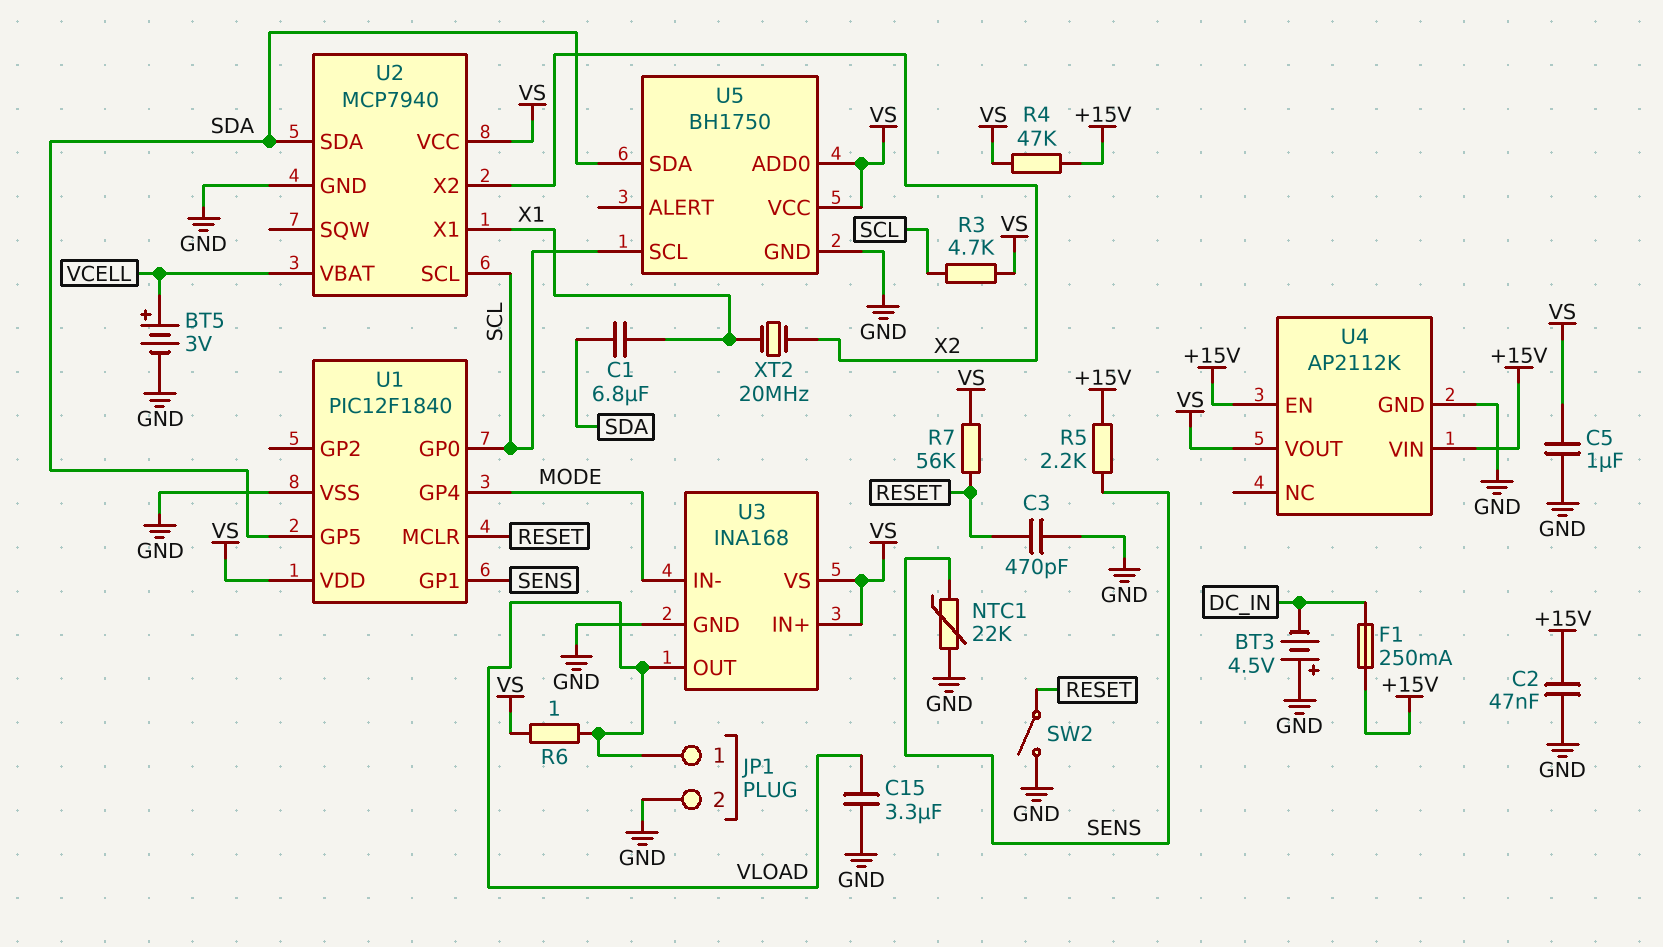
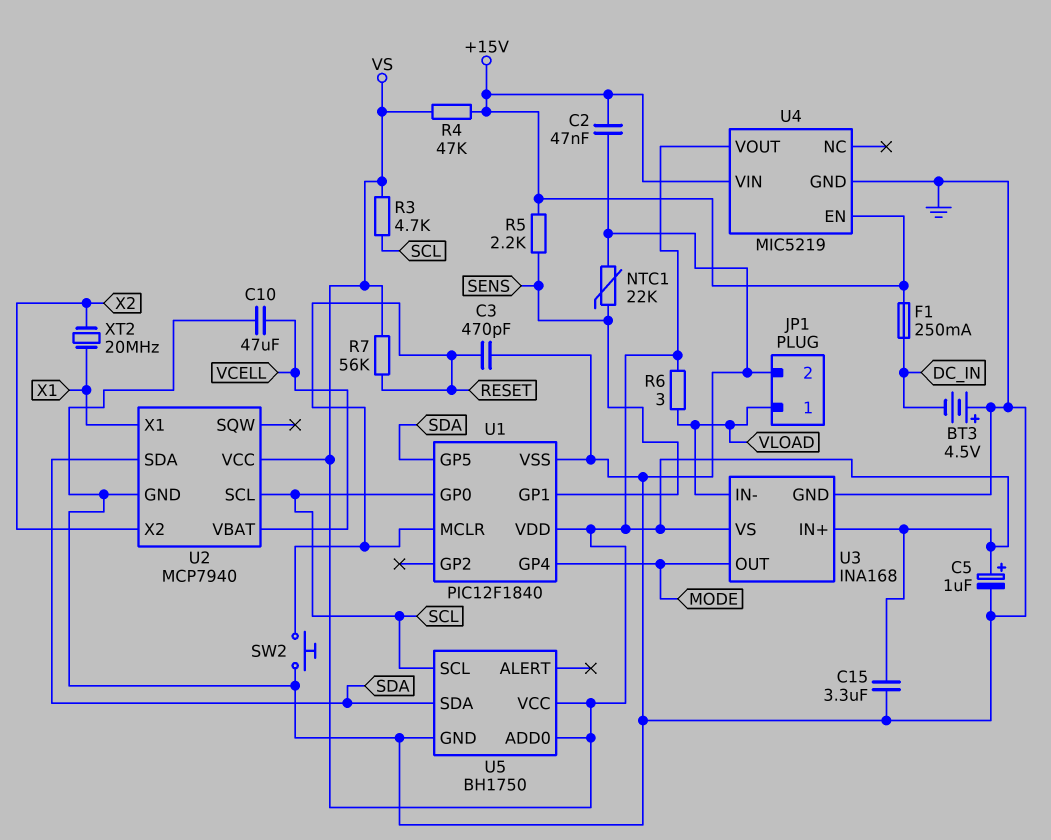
BT5: 3V (plus VCELL, minus GND) -> none
C1: 6.8uF (SDA, X1) -> none
C5: 1uF (GND, VS) -> 1uF (plus VS, minus GND)
C10: none -> 47uF (GND, VCELL)
C15: 3.3uF (GND, VLOAD) -> 3.3uF (GND, VS)
R6: 1 (VLOAD, VS) -> 3 (VLOAD, VS)
SW2: switch (GND, RESET) -> button (GND, RESET)
U3 pin IN-: MODE -> VLOAD
U3 pin OUT: VLOAD -> MODE
U4: AP2112K -> MIC5219

